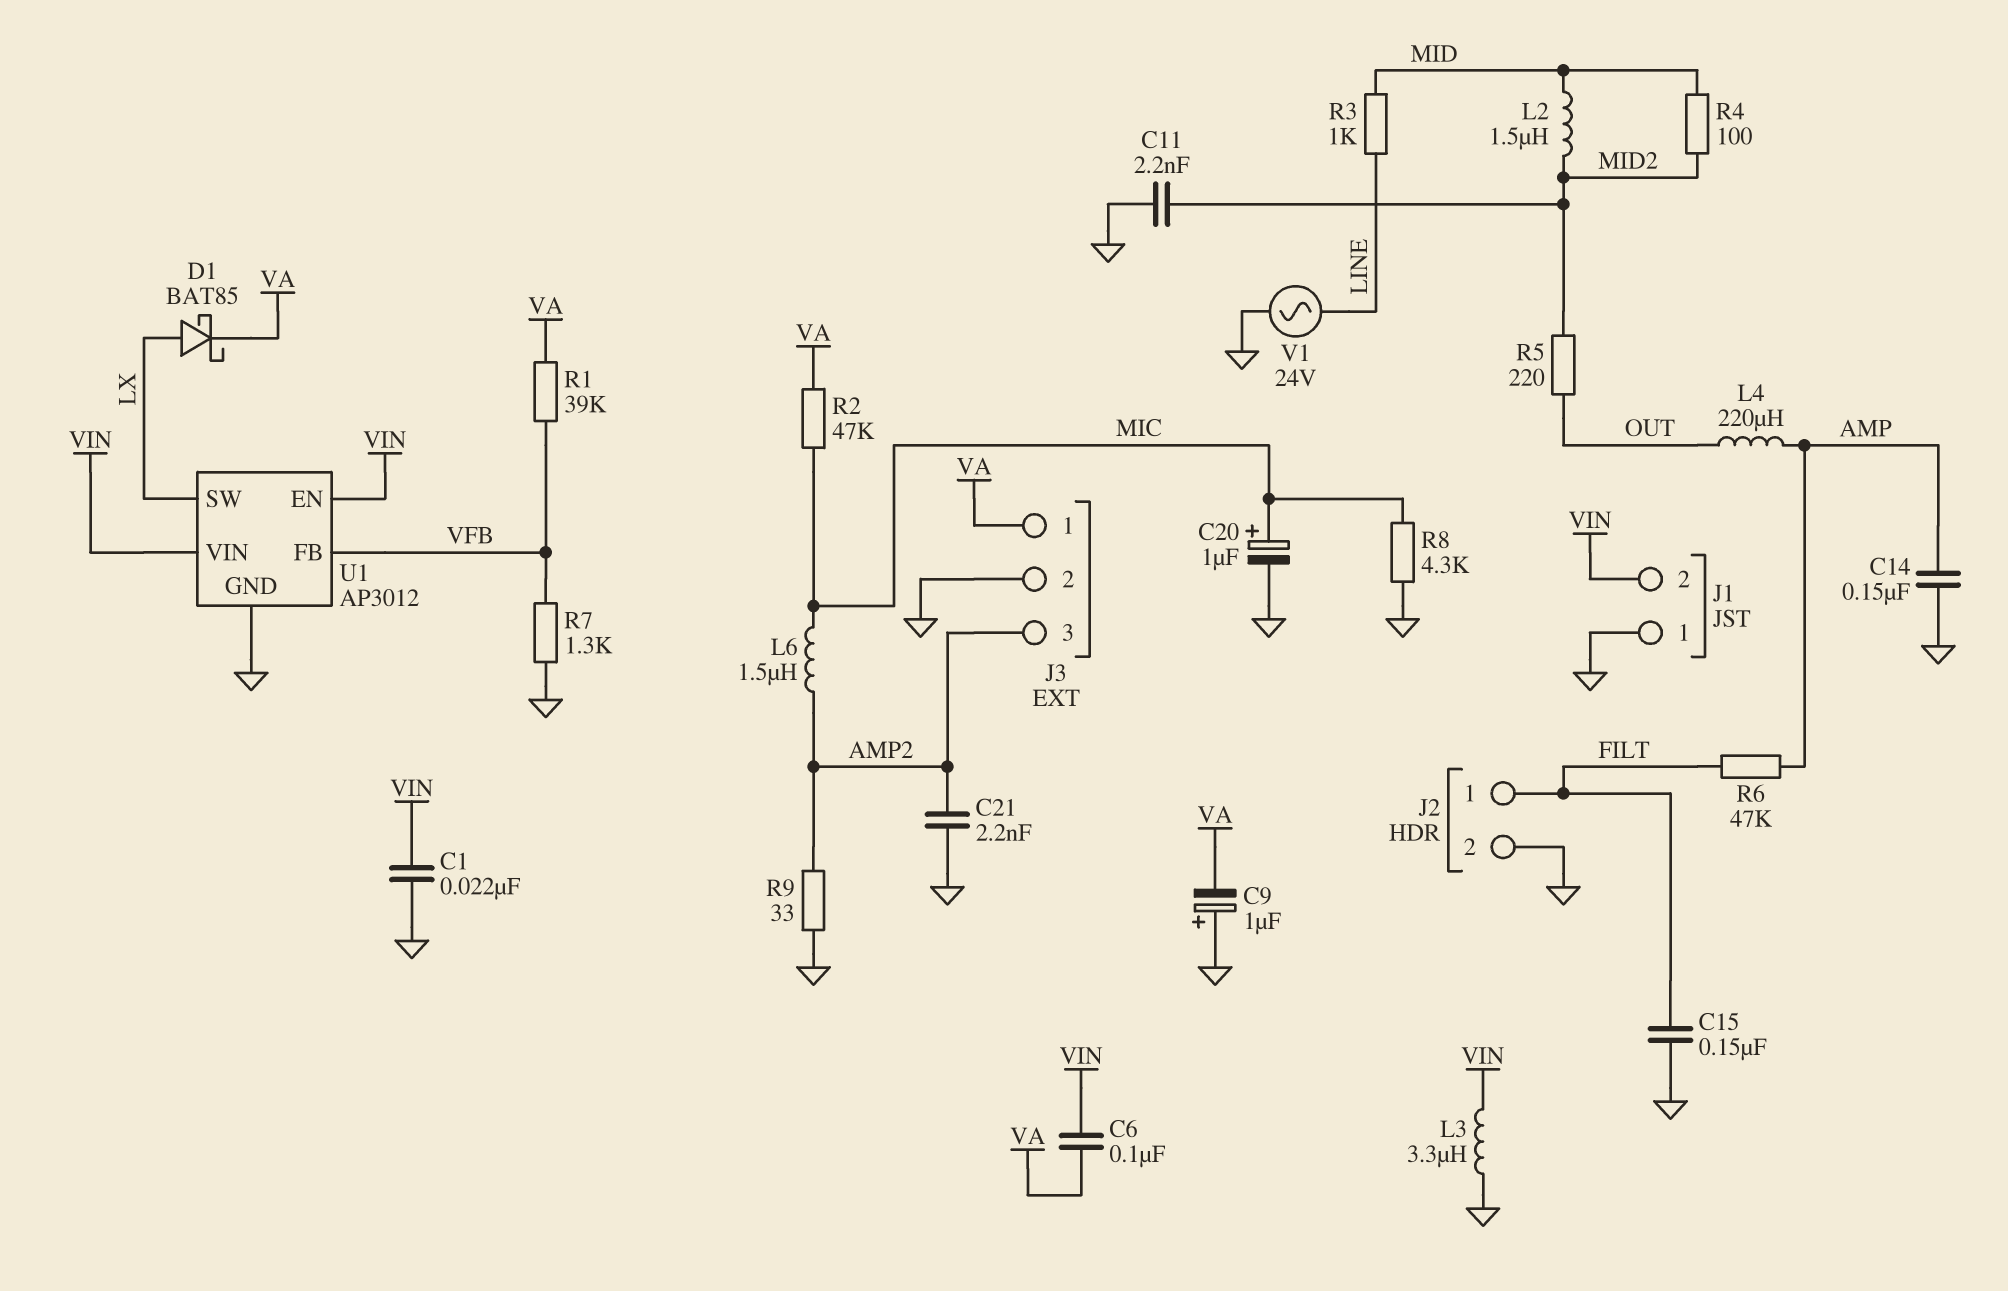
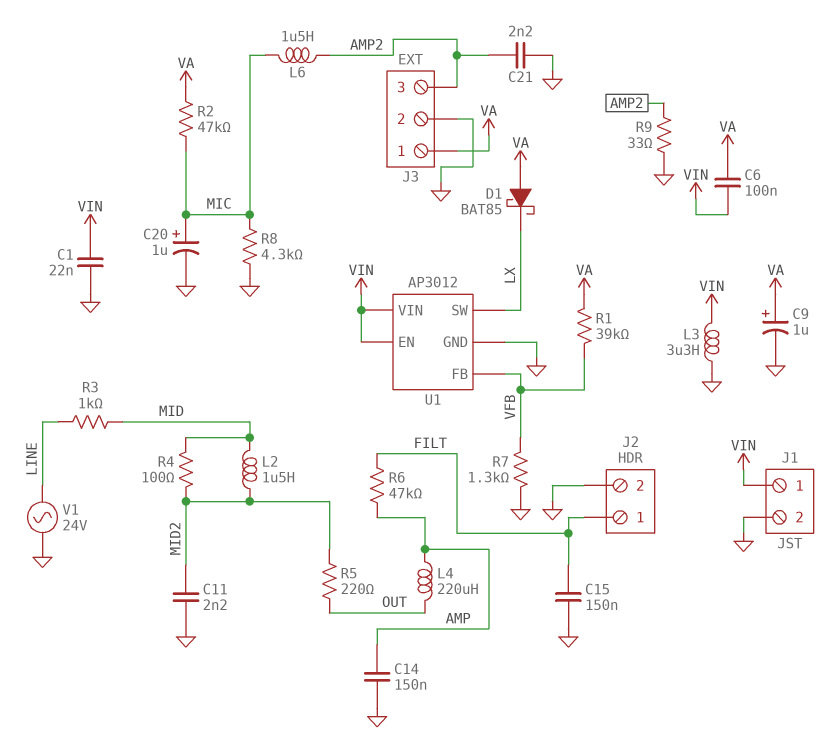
C9: 1uF (plus GND, minus VA) -> 1uF (plus VA, minus GND)
D1: schottky BAT85 (A LX, K VA) -> schottky BAT85 (A VA, K LX)
J1 pin 1: GND -> VIN
J1 pin 2: VIN -> GND

